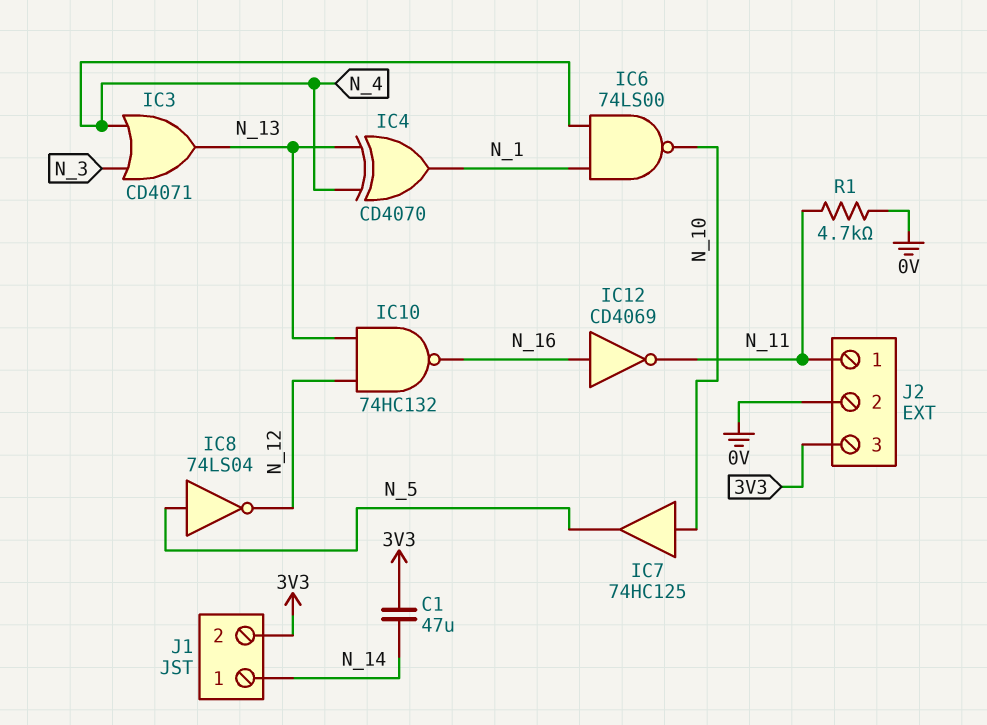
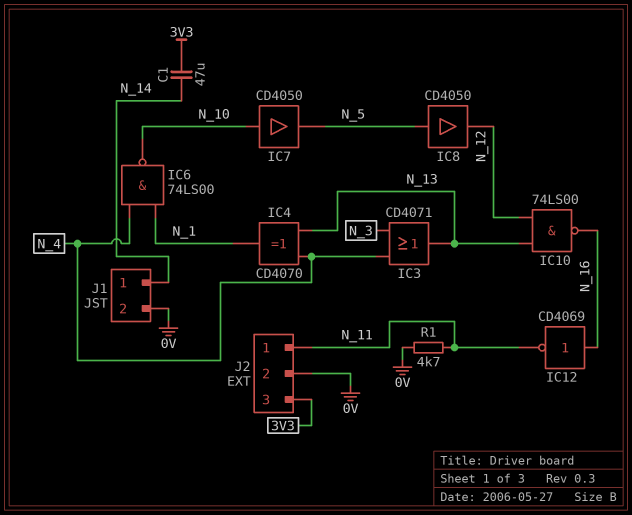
IC7: buffer 74HC125 (in N_10, out N_5) -> buffer CD4050 (in N_10, out N_5)
IC8: NOT 74LS04 (in N_5, out N_12) -> buffer CD4050 (in N_5, out N_12)
IC10: NAND 74HC132 (in N_12, in N_13, out N_16) -> NAND 74LS00 (in N_12, in N_13, out N_16)
J1 pin 2: 3V3 -> 0V

